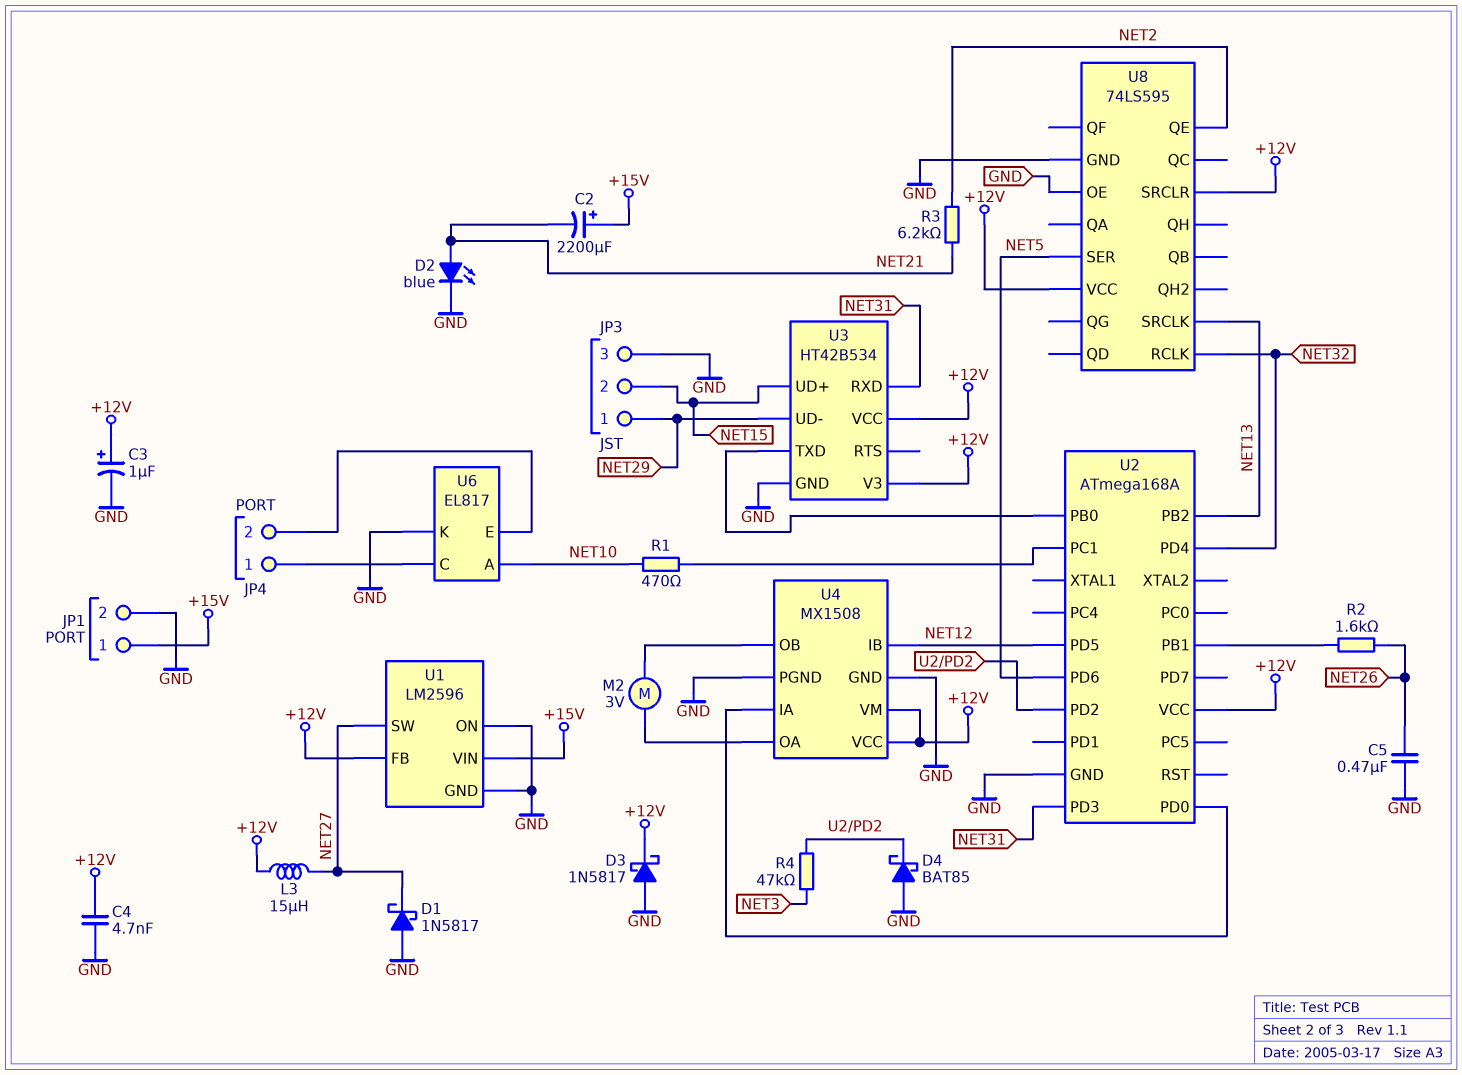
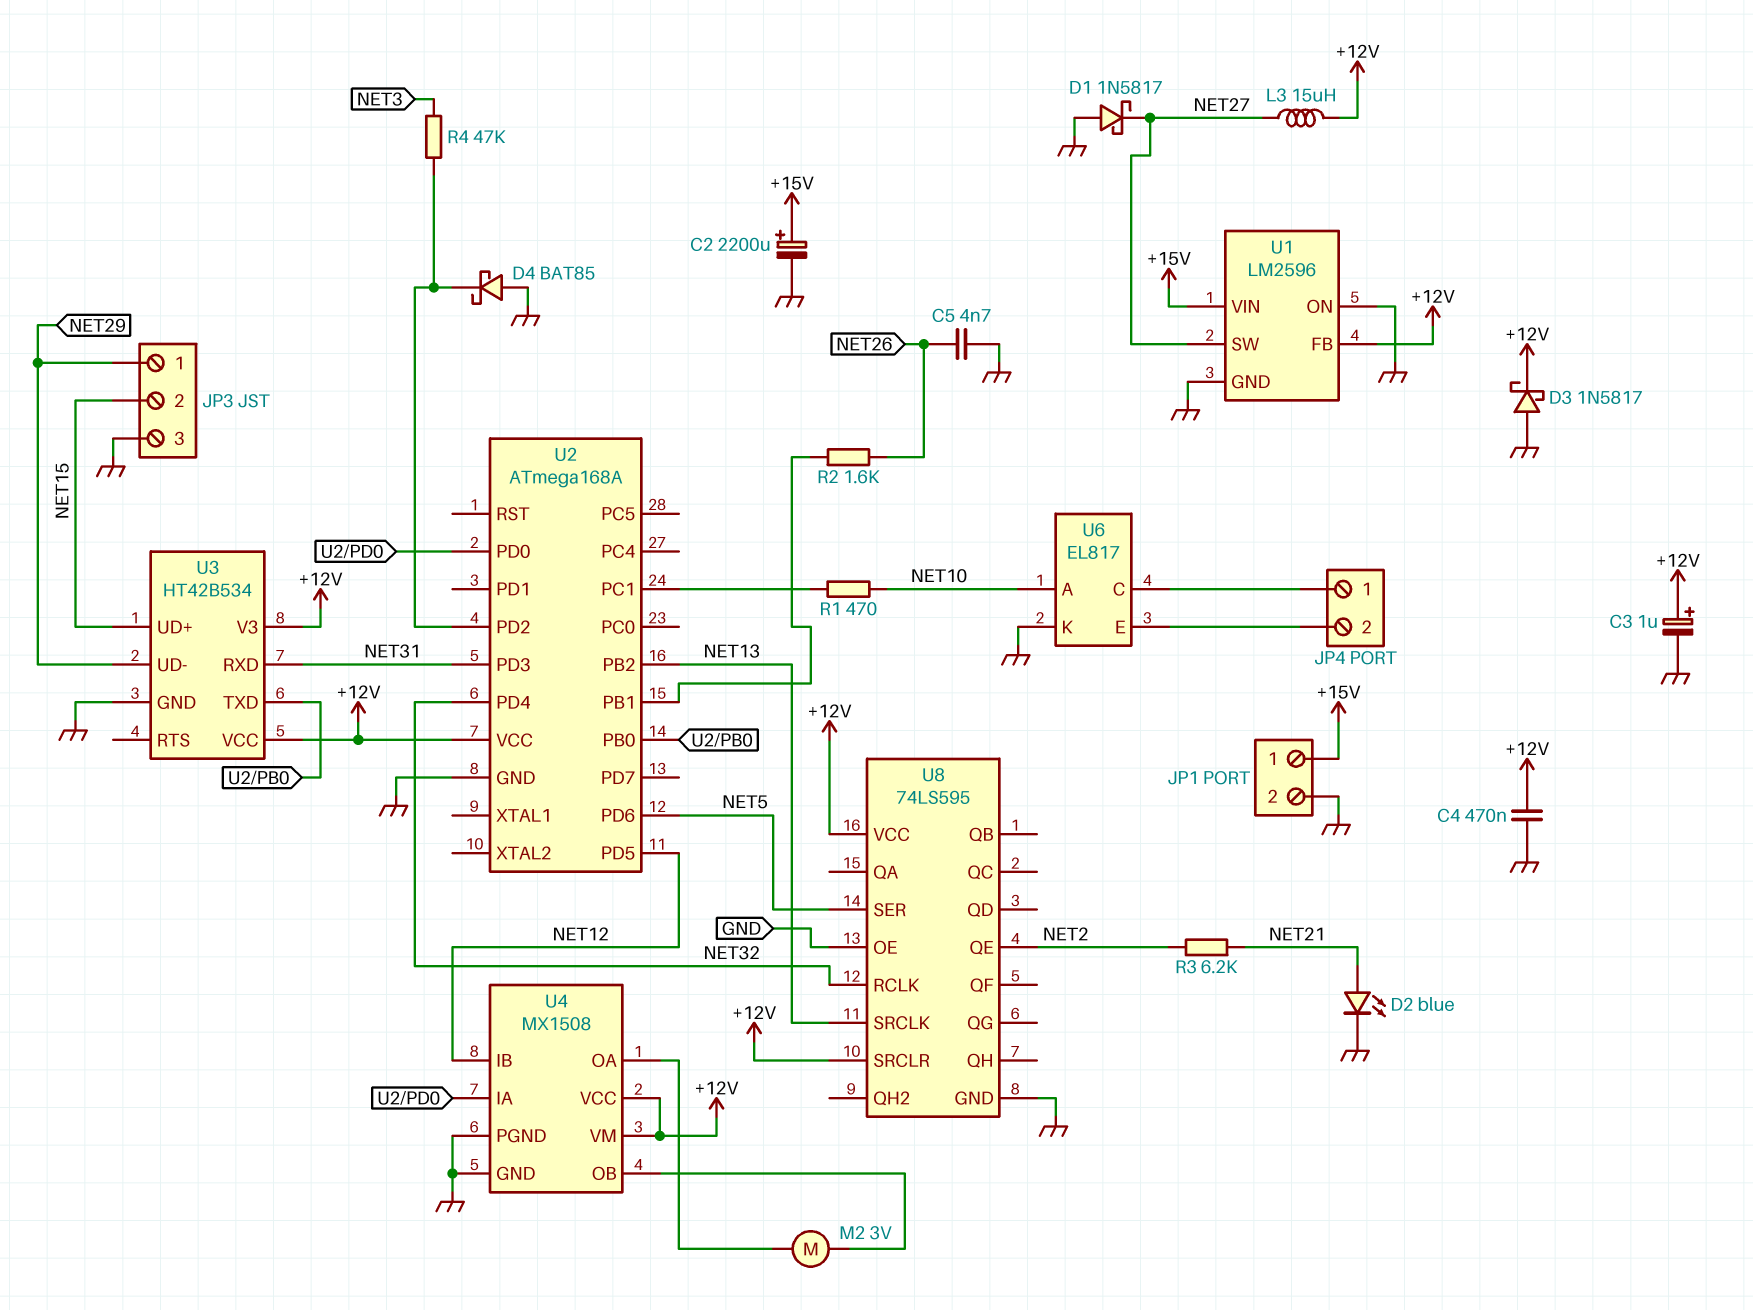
C2: 2200uF (plus +15V, minus NET21) -> 2200uF (plus +15V, minus GND)
C4: 4.7nF (+12V, GND) -> 470nF (+12V, GND)
C5: 470nF (GND, NET26) -> 4.7nF (GND, NET26)

